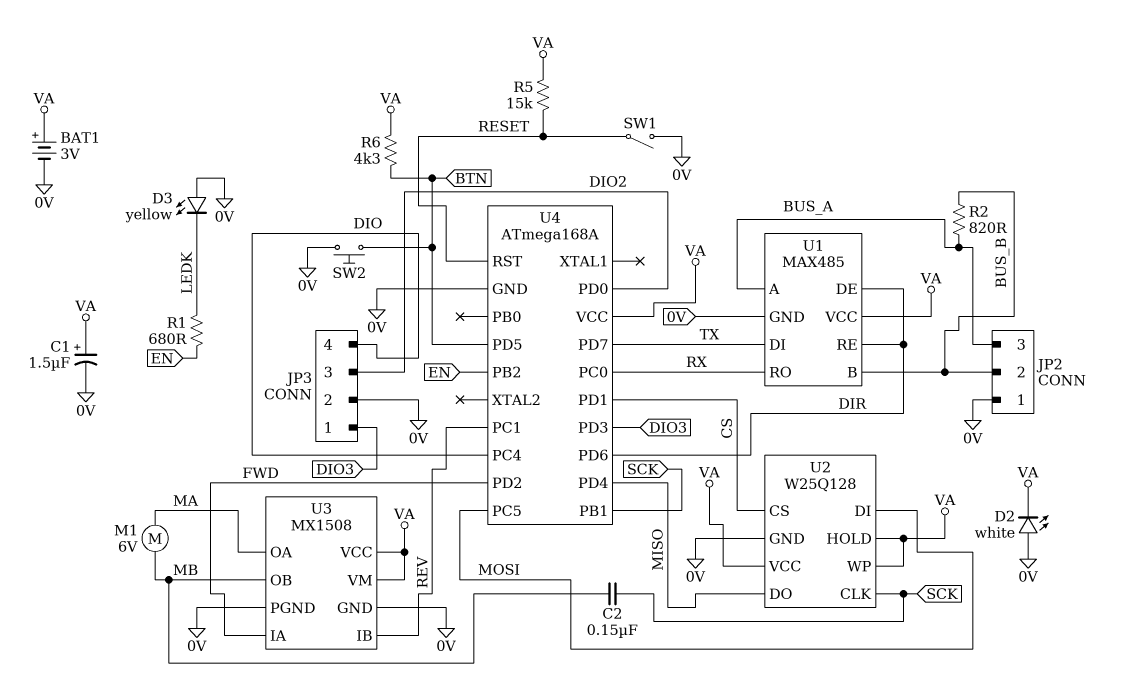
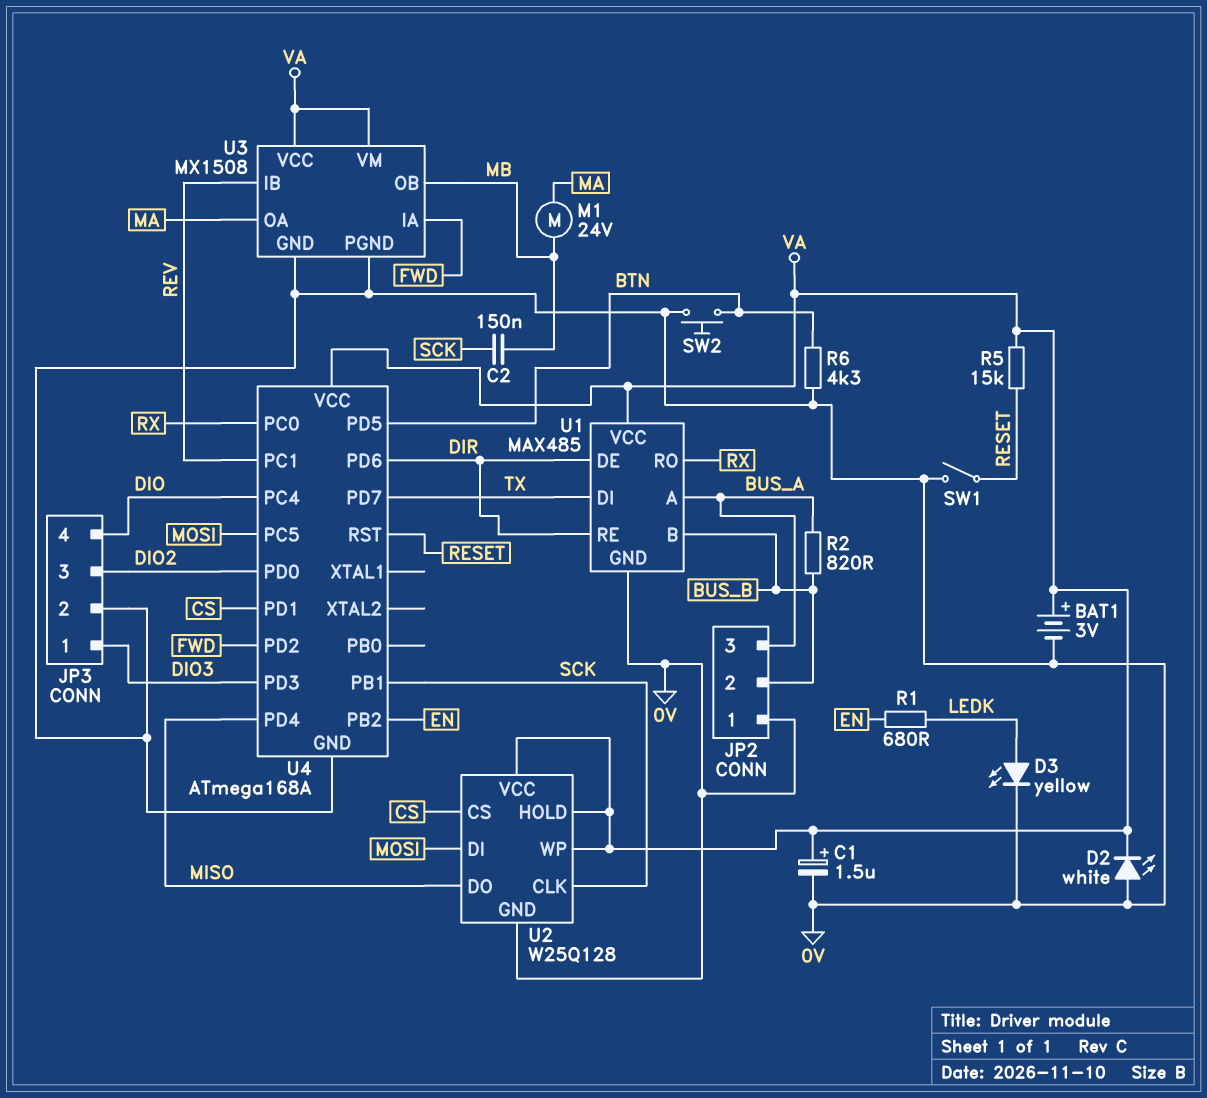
D3: LED yellow (A 0V, K LEDK) -> LED yellow (A LEDK, K 0V)
M1: motor 6V (MA, MB) -> motor 24V (MA, MB)
R6: 4.3k (BTN, VA) -> 4.3k (0V, BTN)

